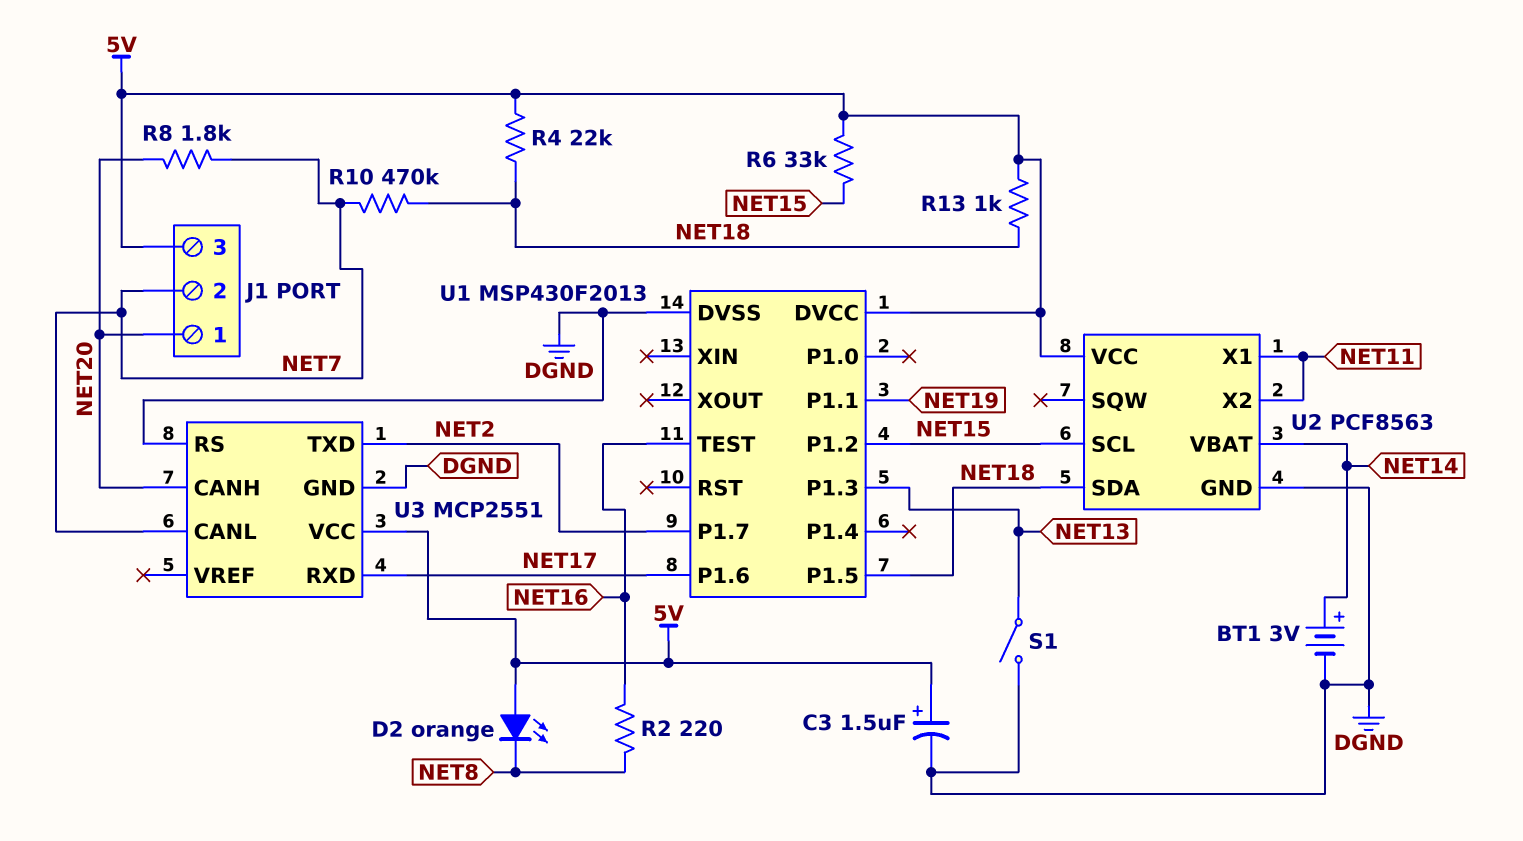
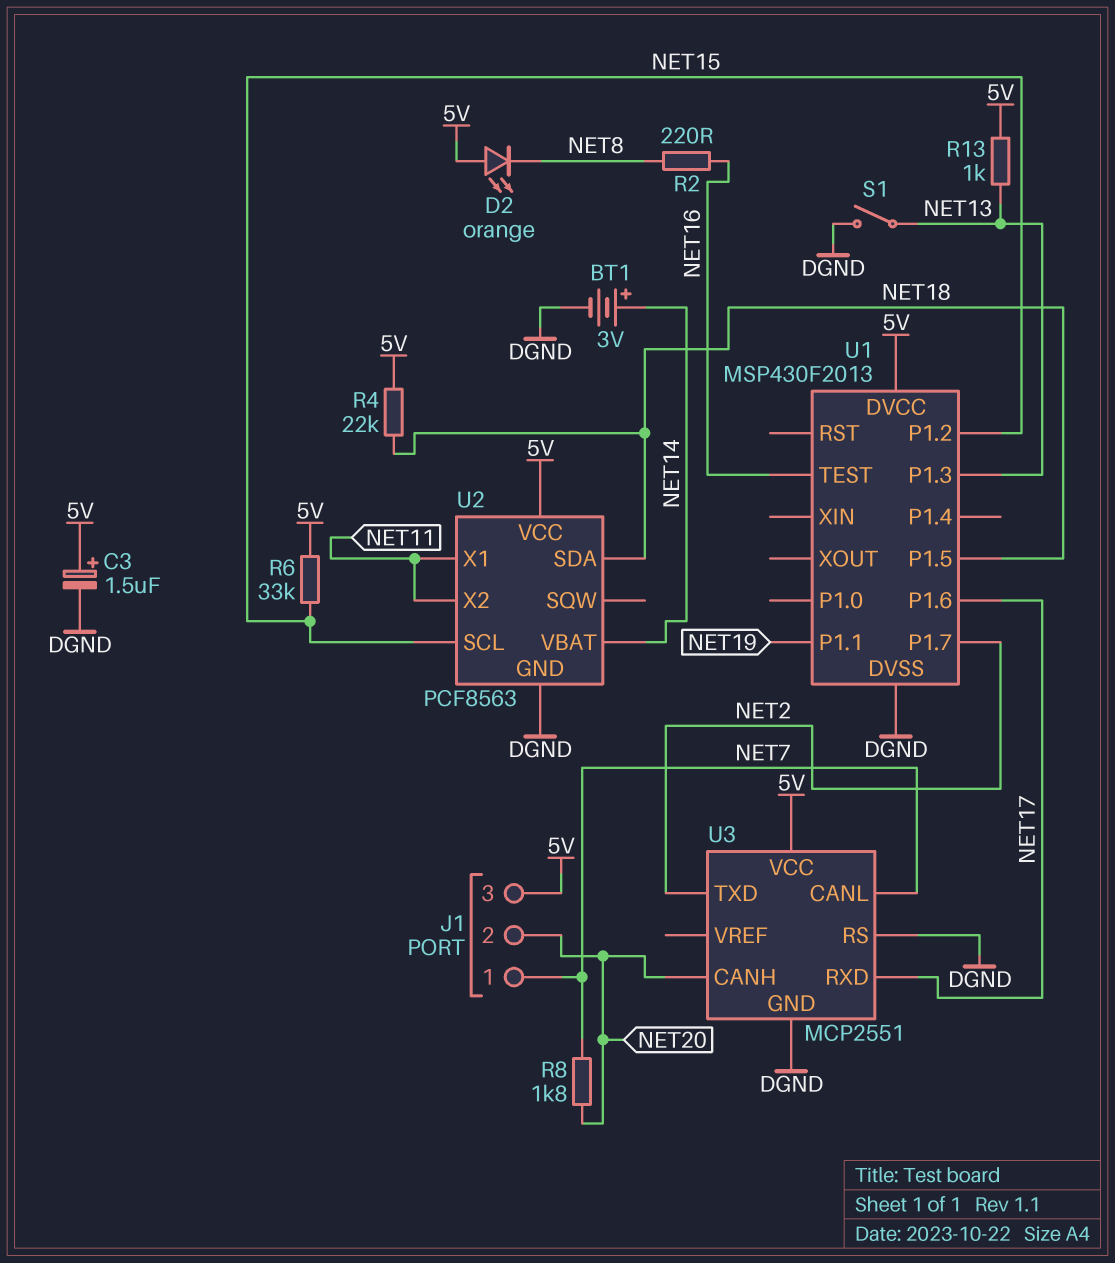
J1 pin 1: NET20 -> NET7
J1 pin 2: NET7 -> NET20
R10: 470k (NET7, NET18) -> none
R13: 1k (5V, NET18) -> 1k (5V, NET13)

